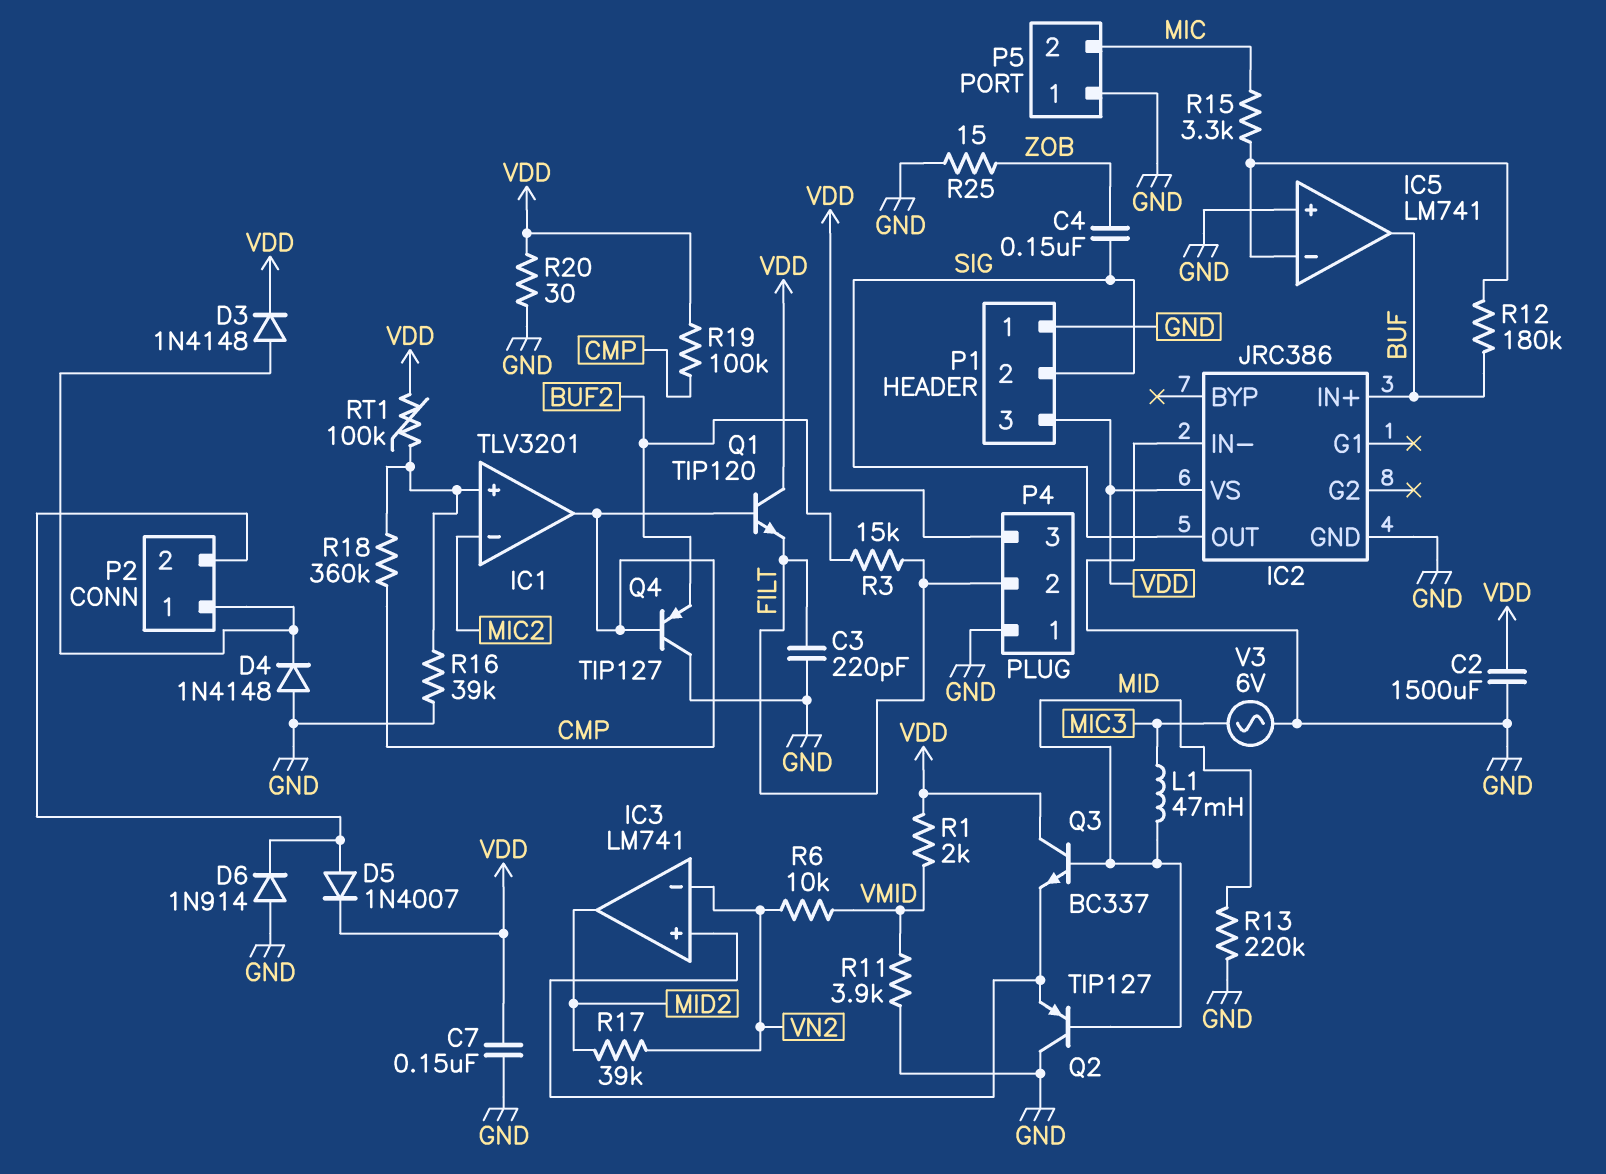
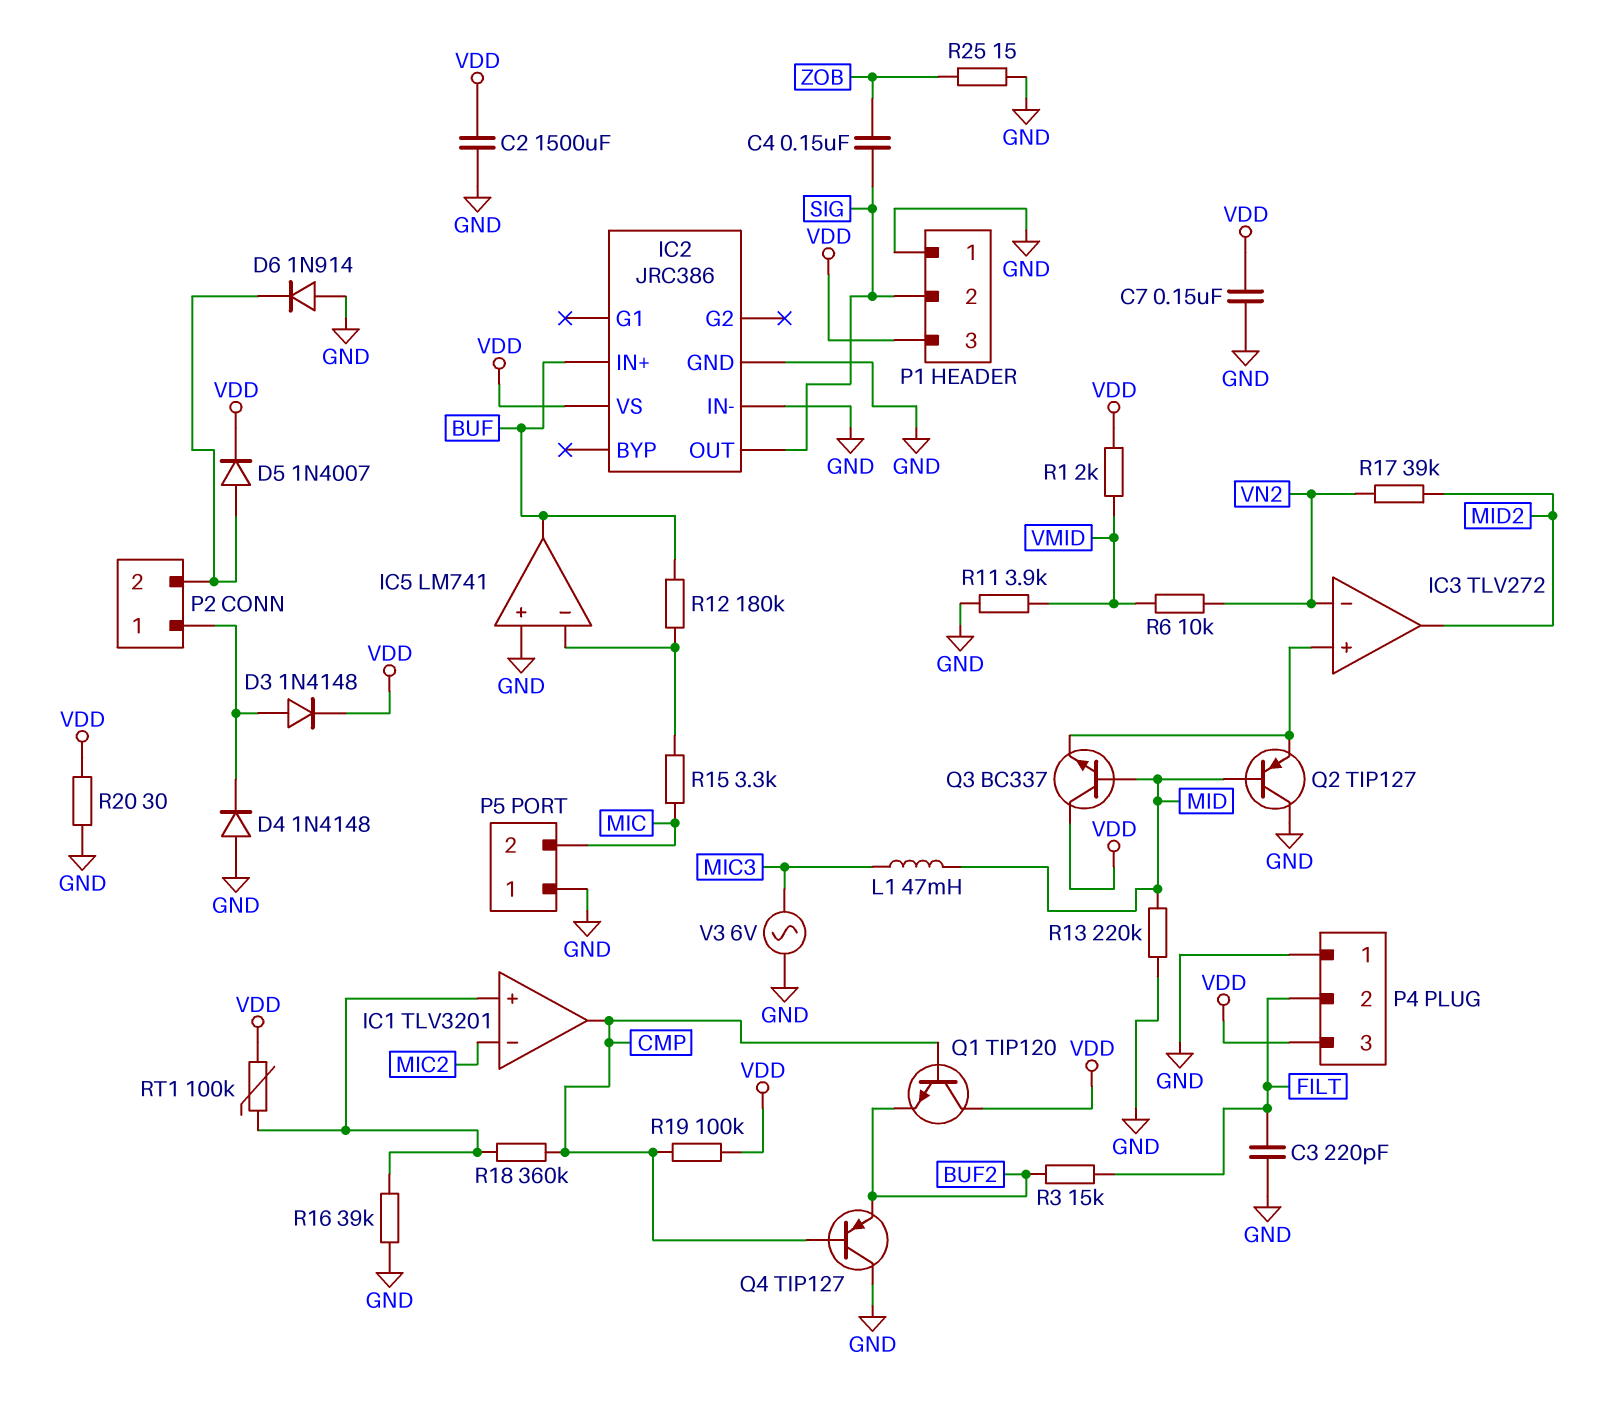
IC3: LM741 -> TLV272
Q1: NPN TIP120 (B CMP, C VDD, E FILT) -> NPN TIP120 (B CMP, C VDD, E BUF2)

